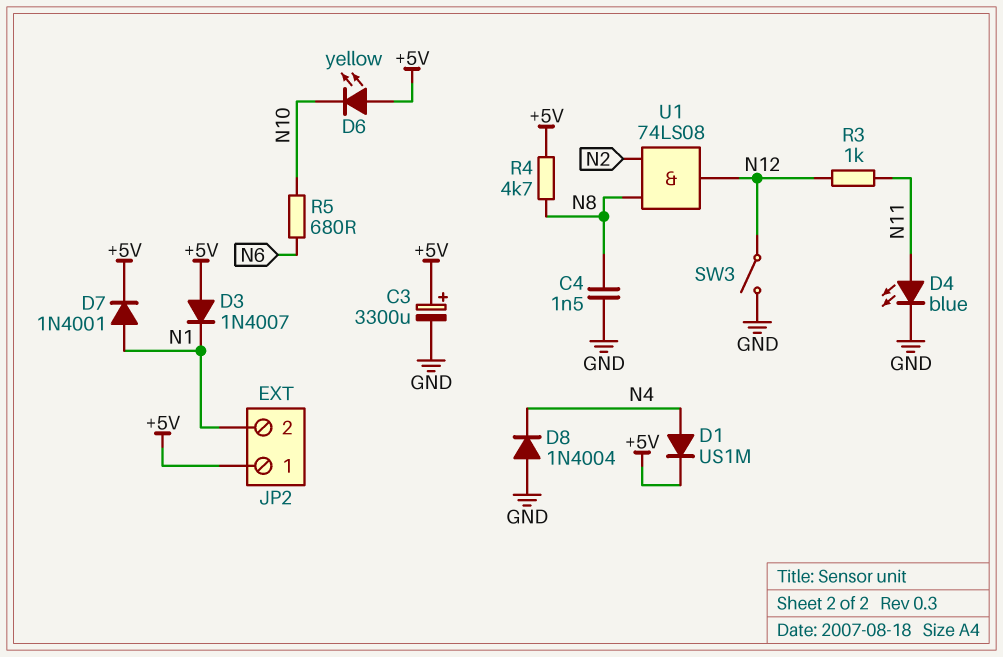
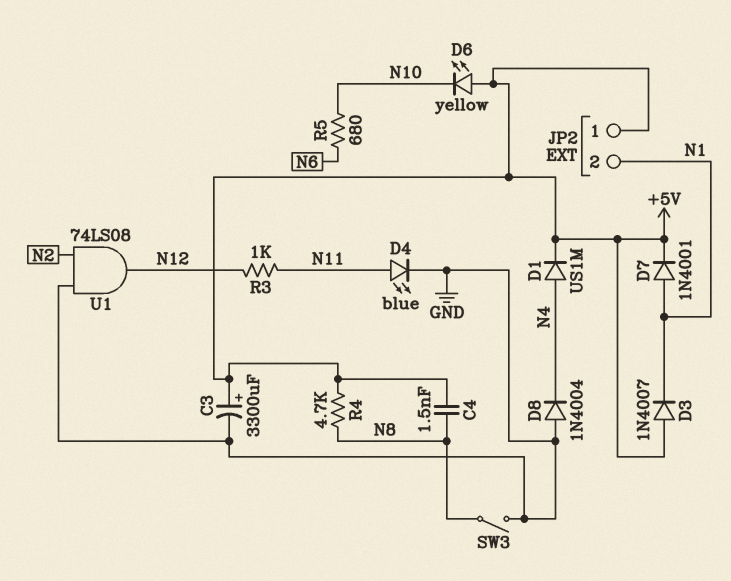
C4: 1.5nF (GND, N8) -> 1.5nF (+5V, N8)
SW3: switch (GND, N12) -> switch (GND, N8)
U1: AND 74LS08 (in N2, in N8, out N12) -> AND 74LS08 (in GND, in N2, out N12)

